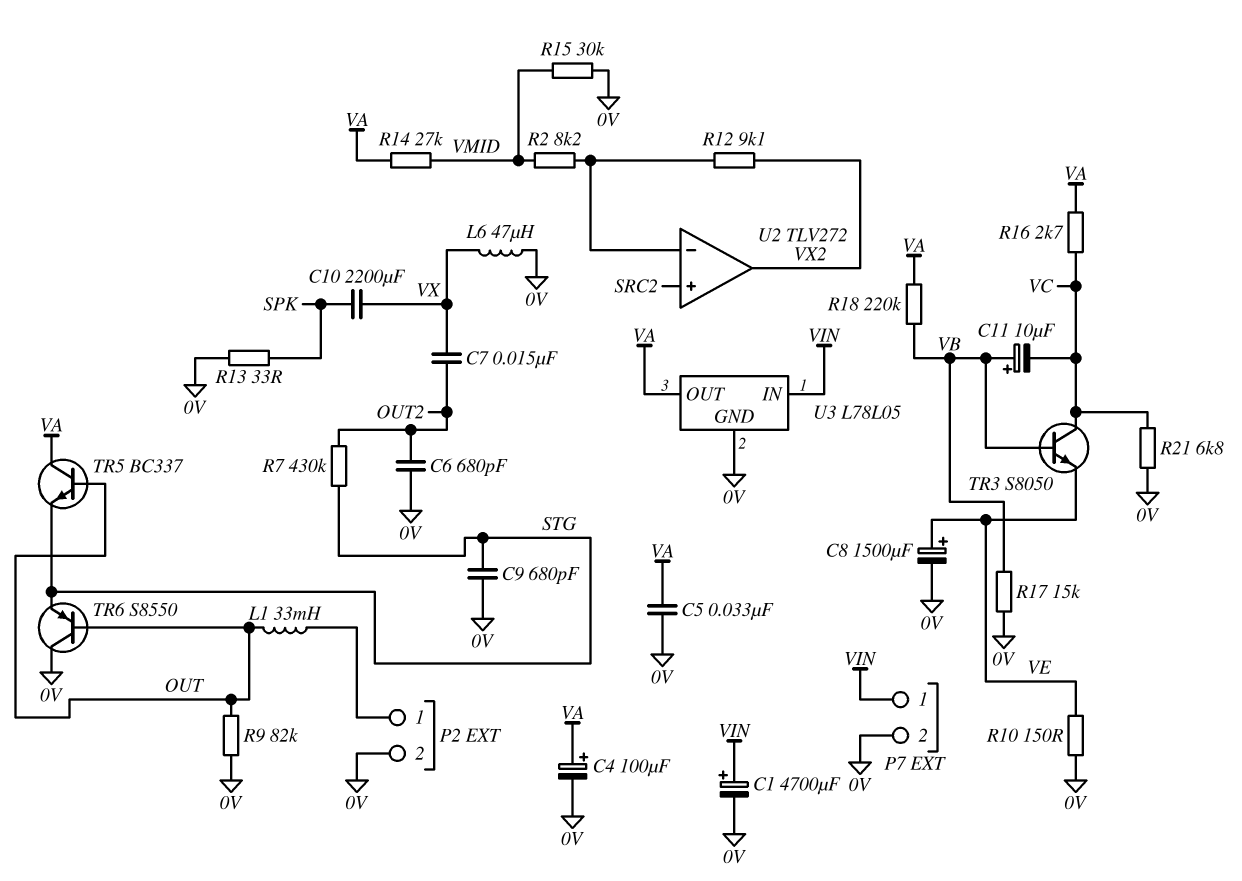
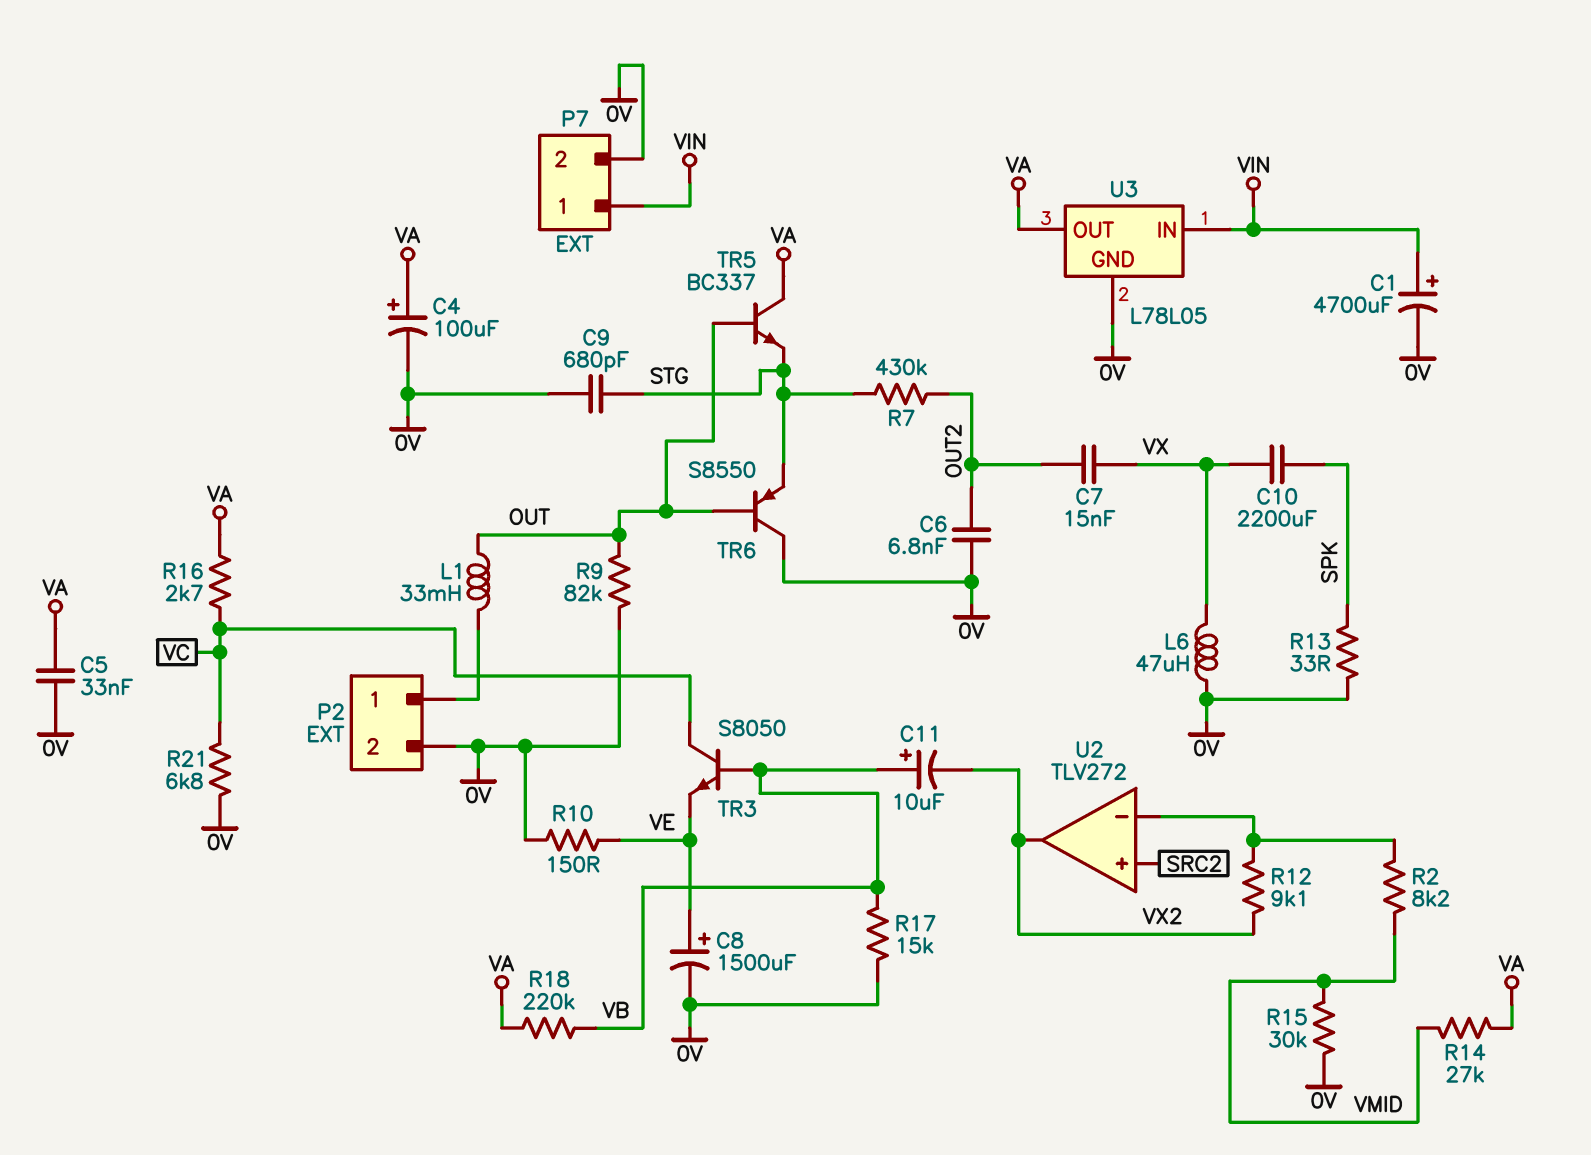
C6: 680pF (0V, OUT2) -> 6.8nF (0V, OUT2)
C11: 10uF (plus VB, minus VC) -> 10uF (plus VB, minus VX2)

